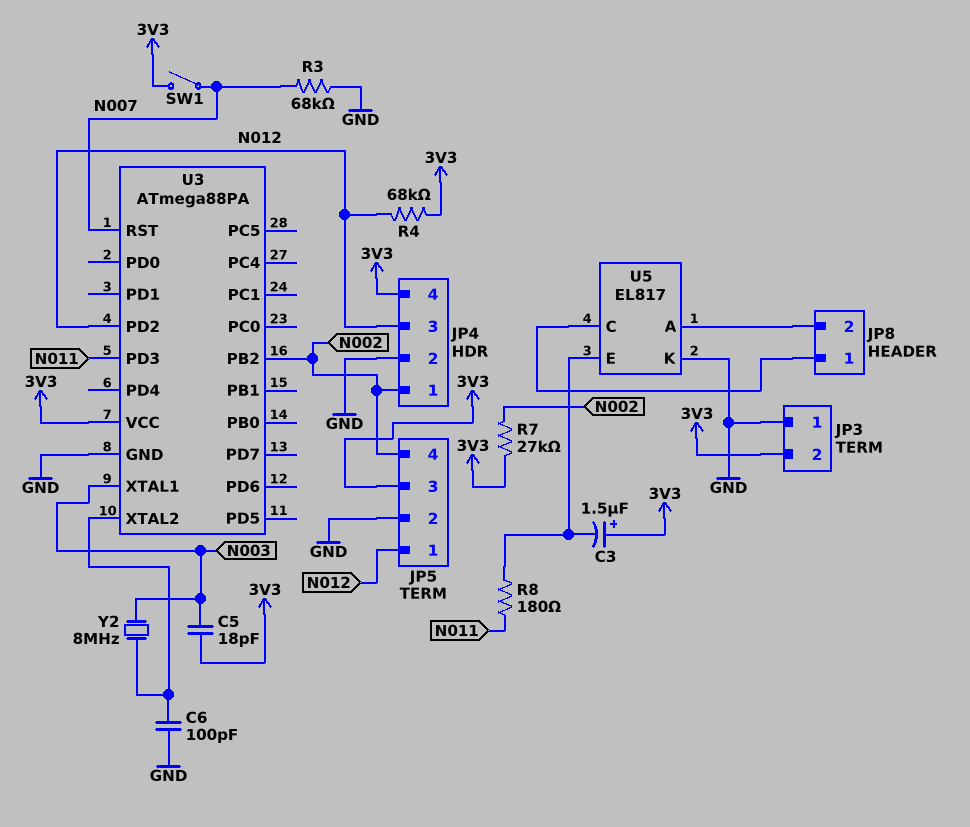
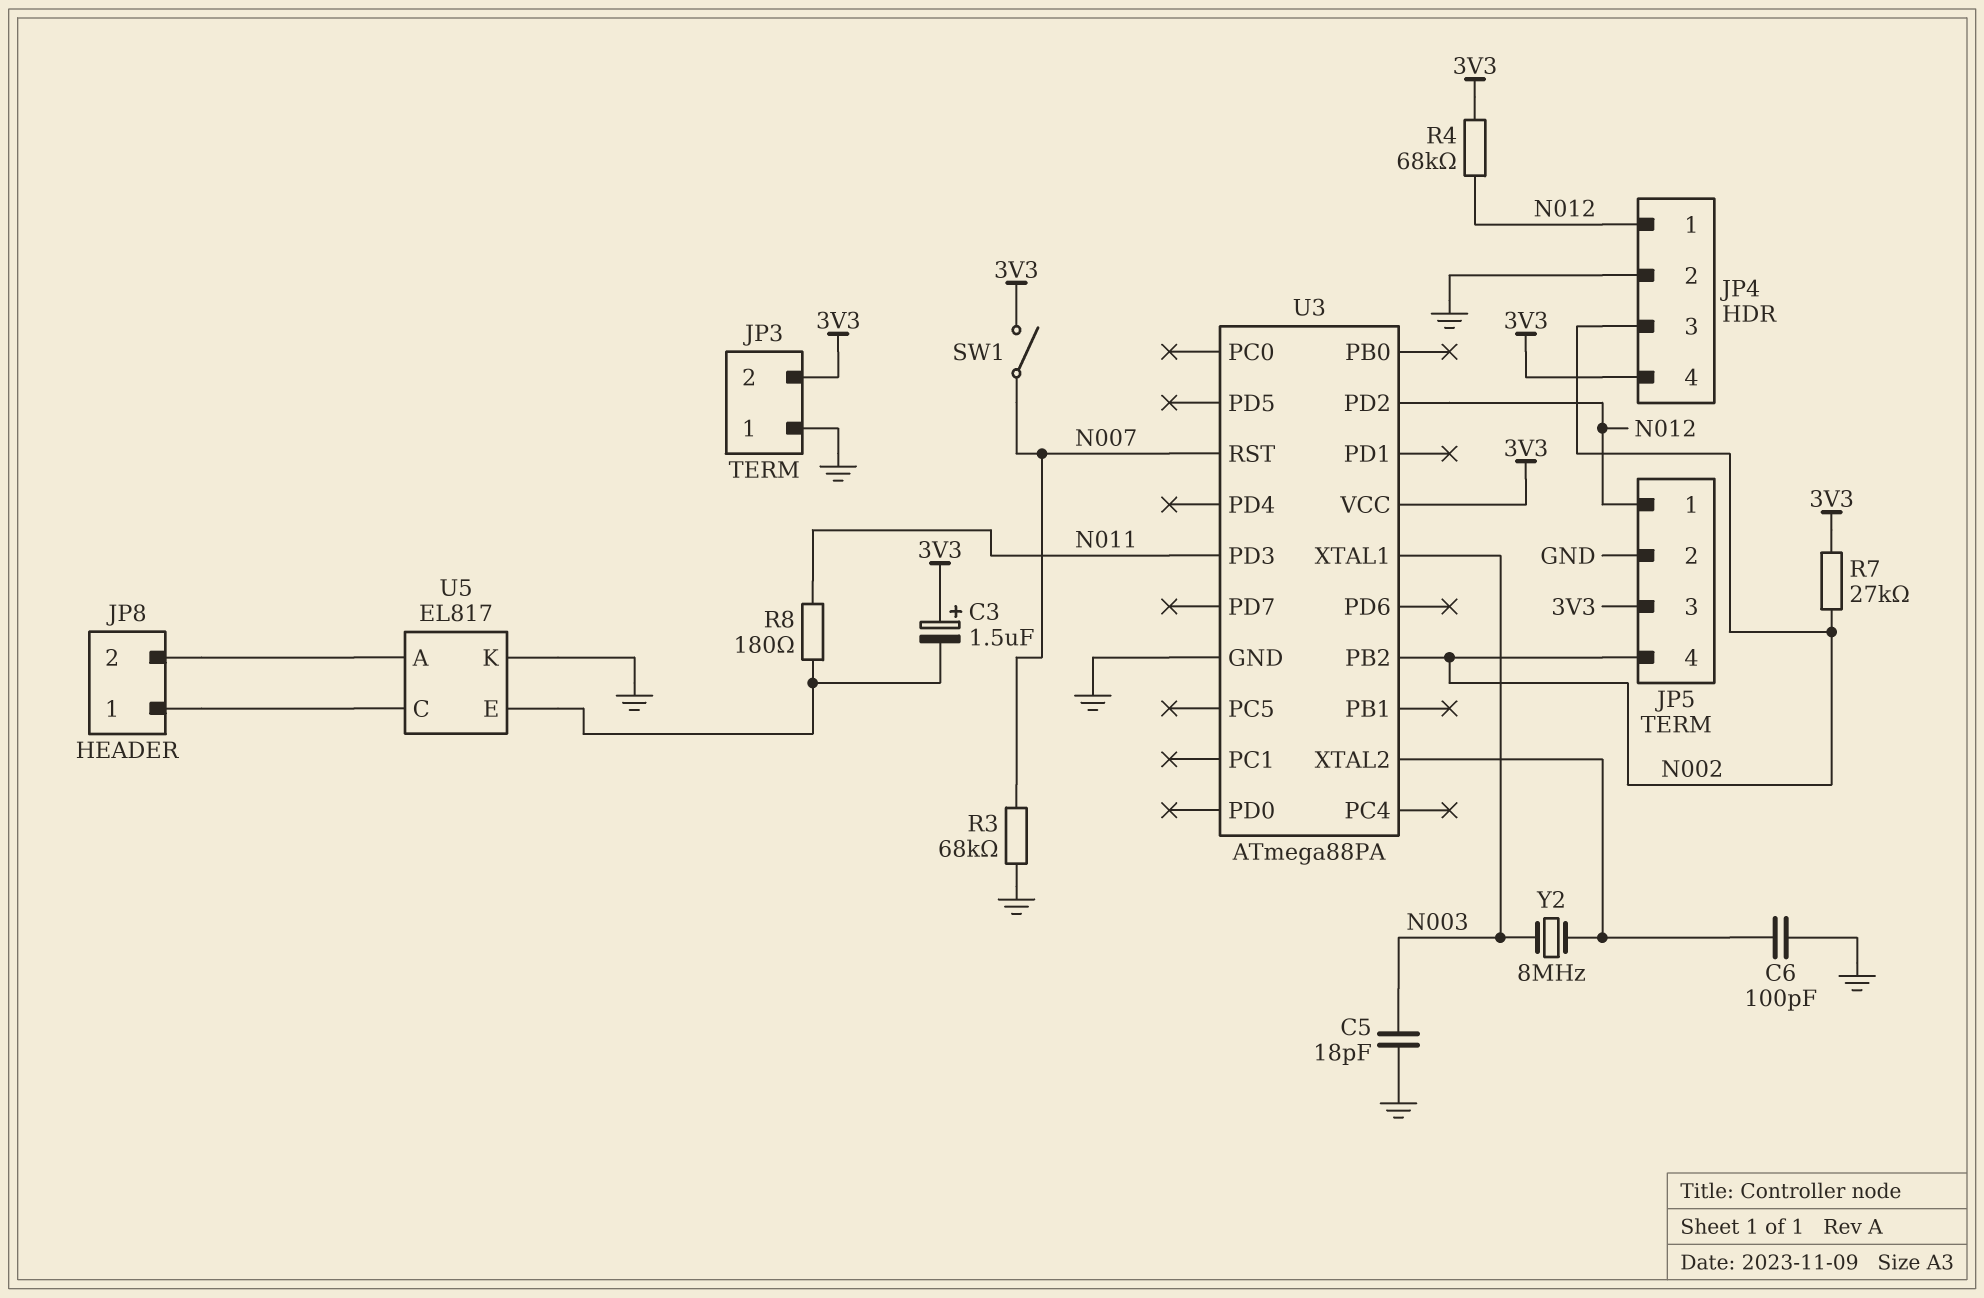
C5: 18pF (3V3, N003) -> 18pF (GND, N003)
JP4 pin 1: N002 -> N012
JP4 pin 3: N012 -> N002

